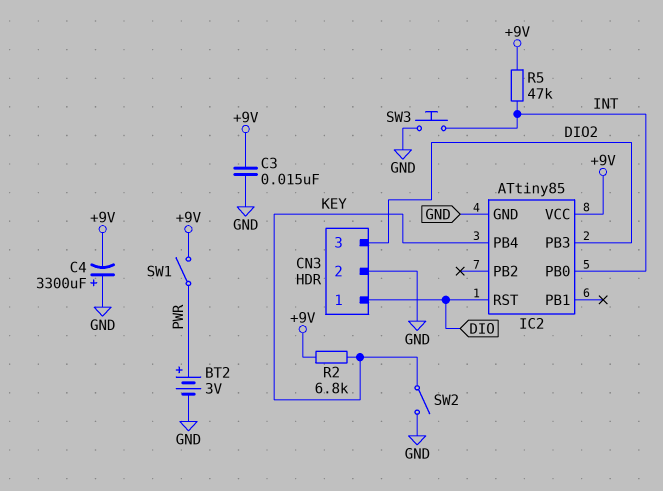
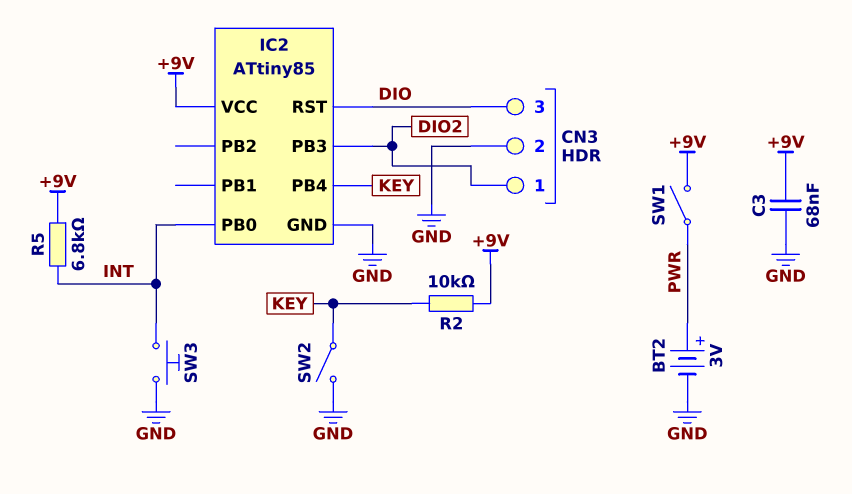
C3: 15nF (+9V, GND) -> 68nF (+9V, GND)
C4: 3300uF (plus GND, minus +9V) -> none
CN3 pin 1: DIO -> DIO2
CN3 pin 3: DIO2 -> DIO
R2: 6.8k (+9V, KEY) -> 10k (+9V, KEY)
R5: 47k (+9V, INT) -> 6.8k (+9V, INT)

